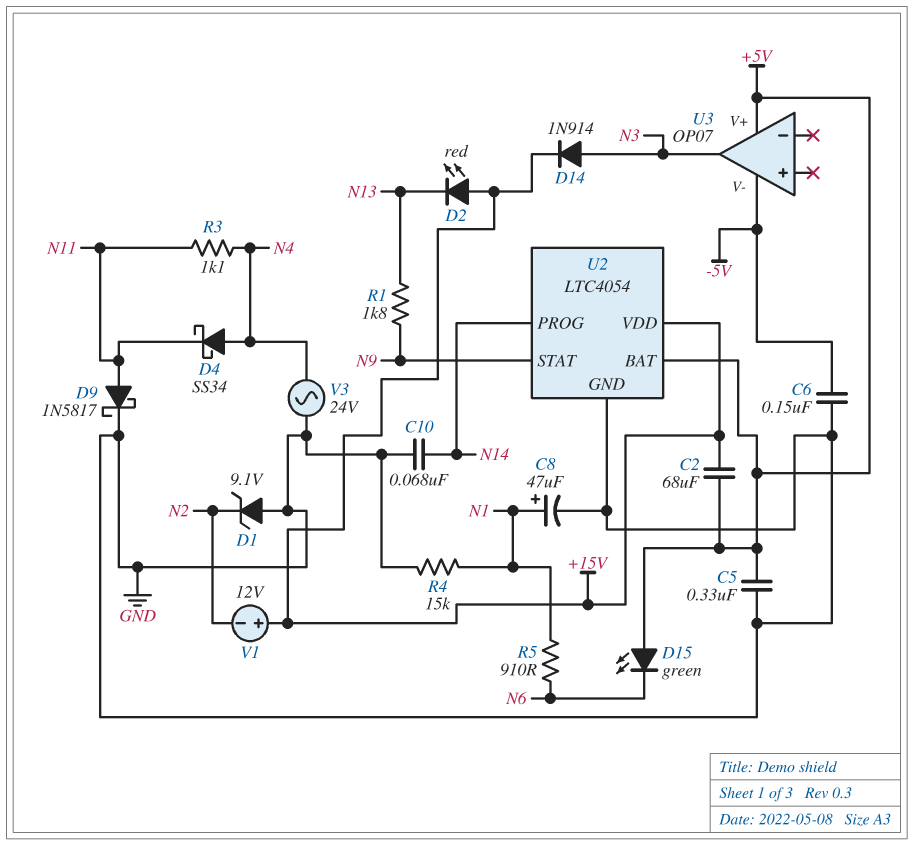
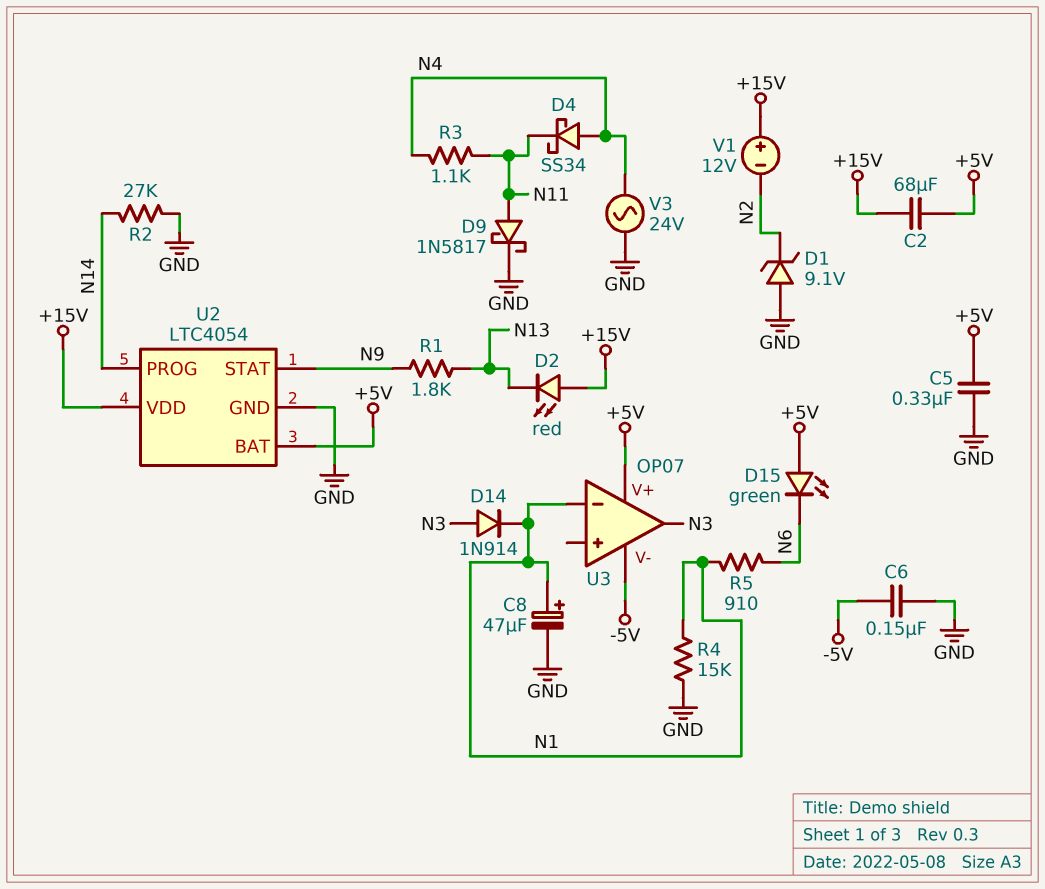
C10: 68nF (GND, N14) -> none
D14: diode 1N914 (A N3, K +15V) -> diode 1N914 (A N3, K N1)
R2: none -> 27k (GND, N14)
U3 pin in-: none -> N1

